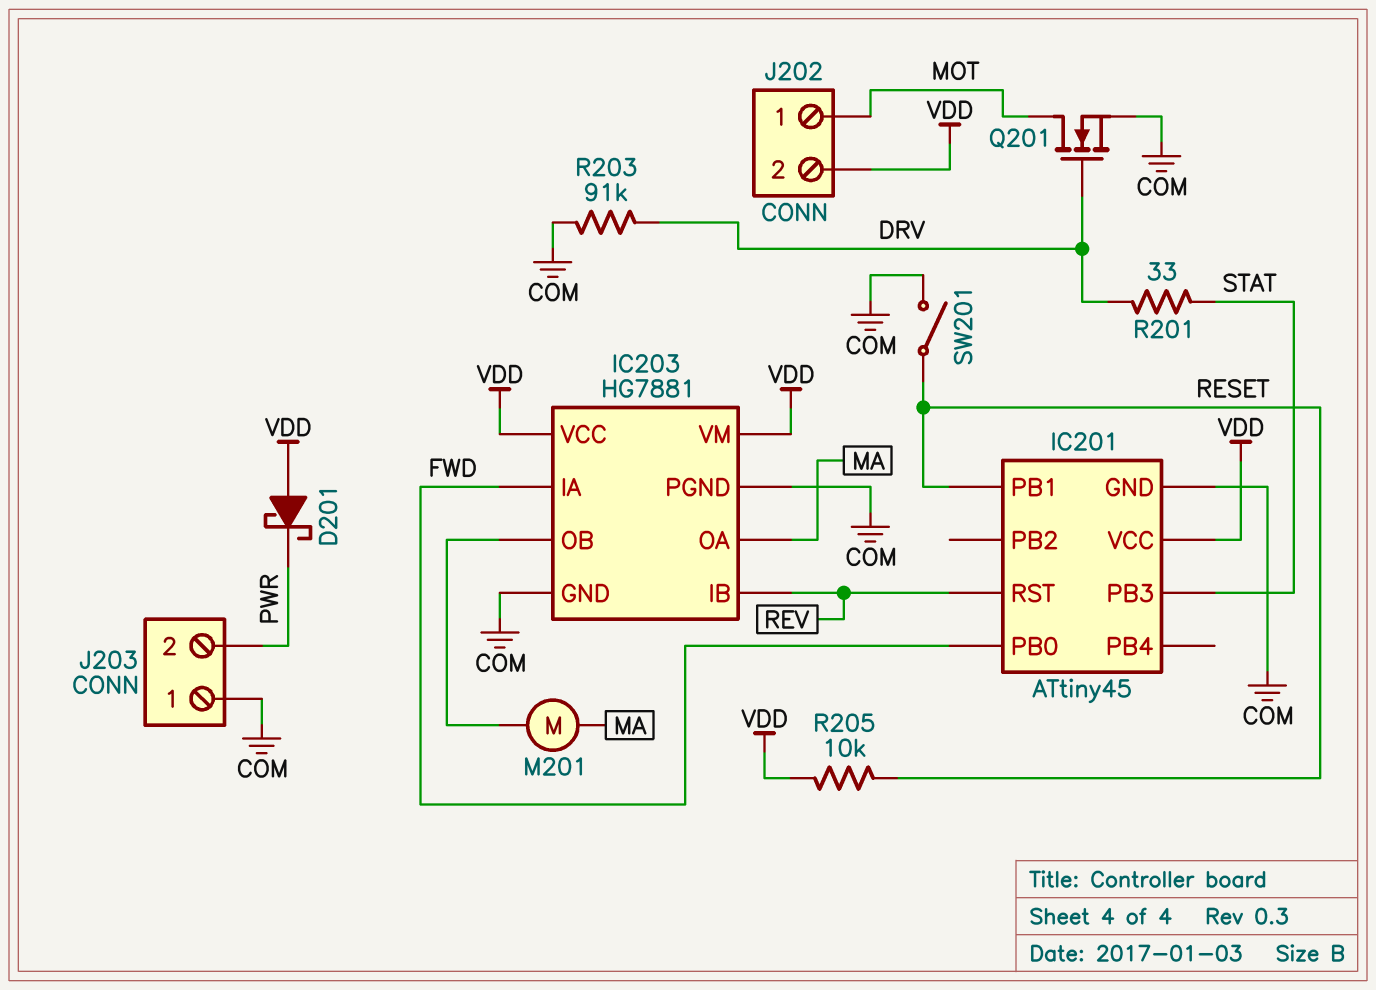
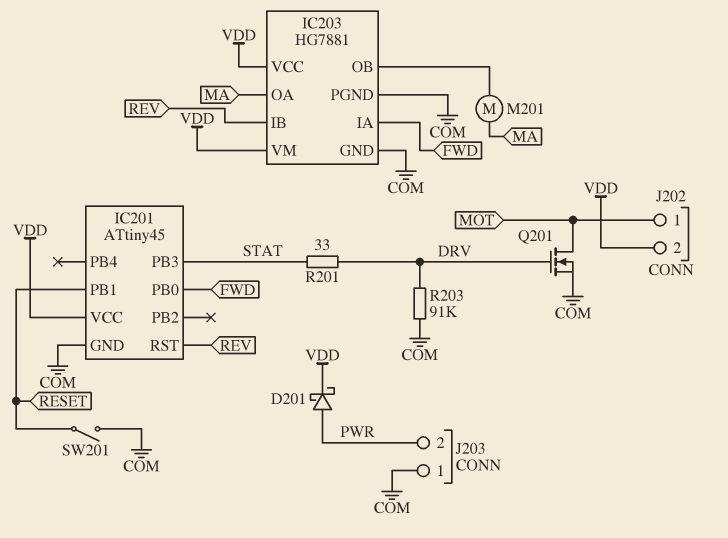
D201: schottky (A VDD, K PWR) -> schottky (A PWR, K VDD)
R205: 10k (RESET, VDD) -> none

